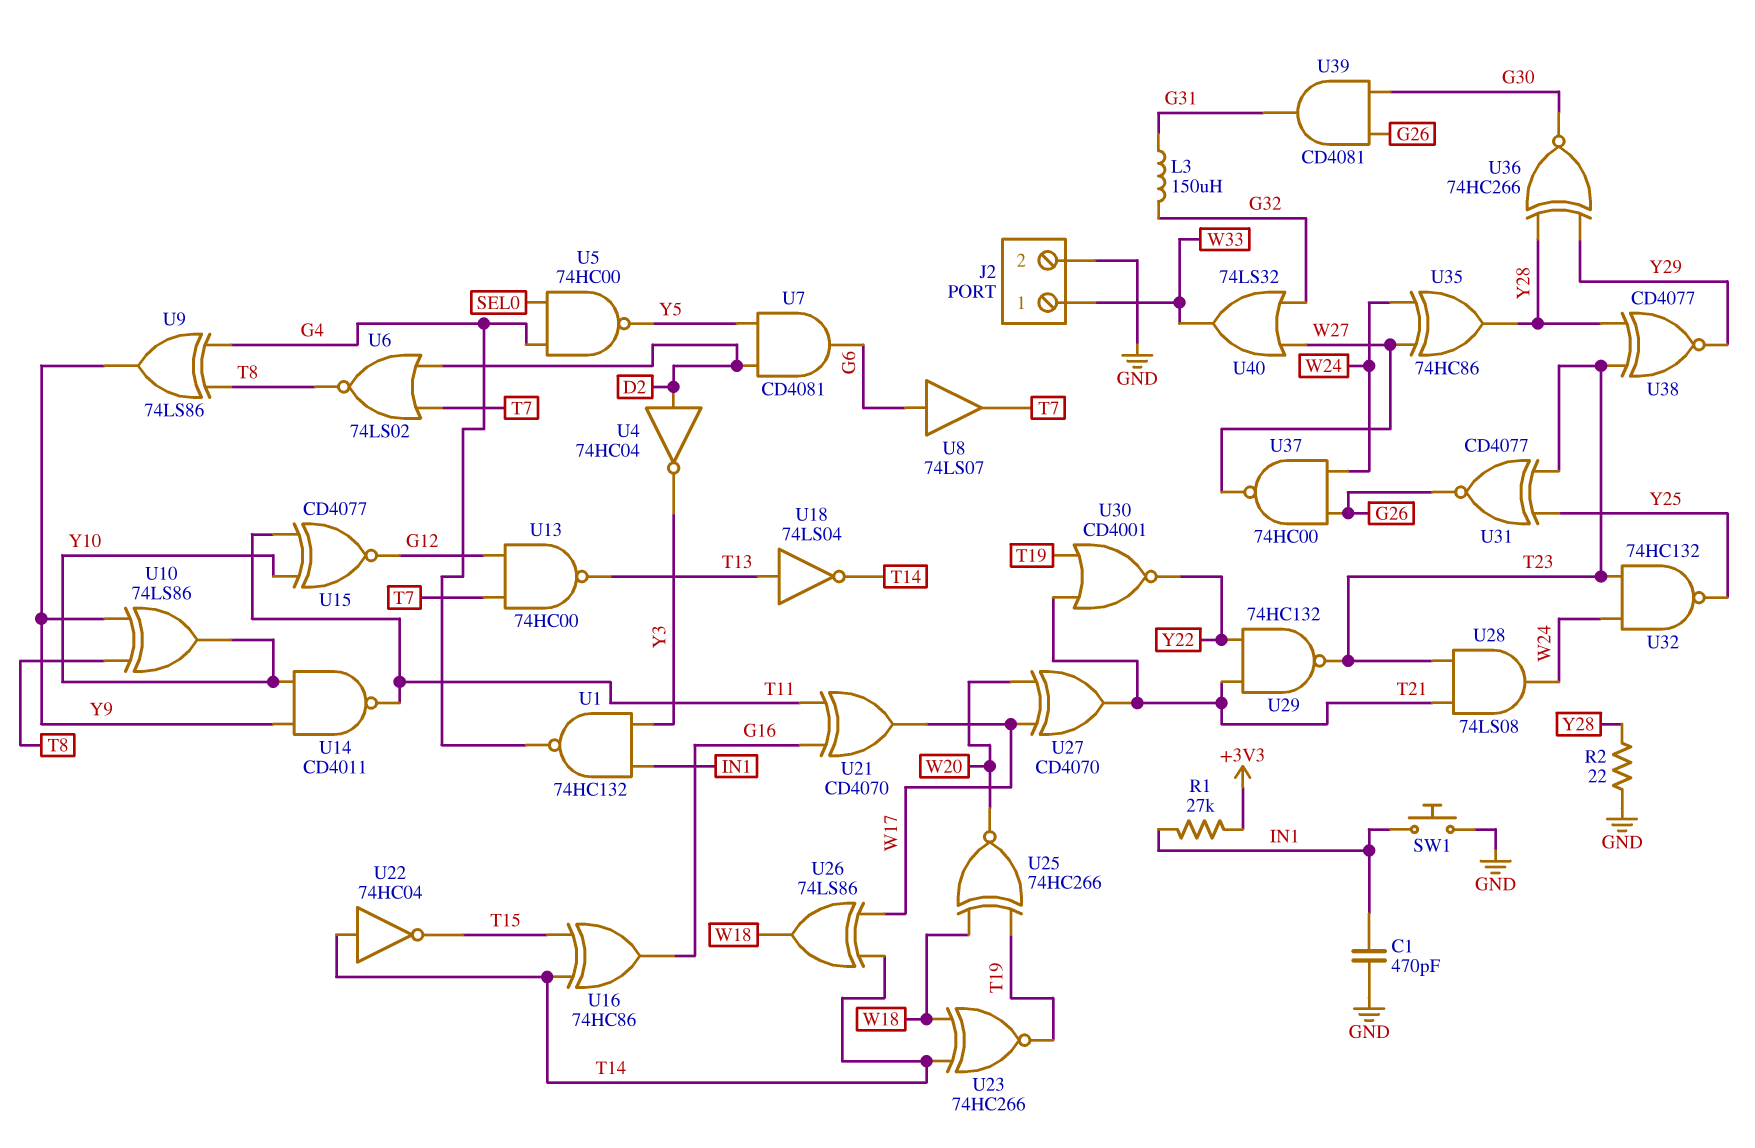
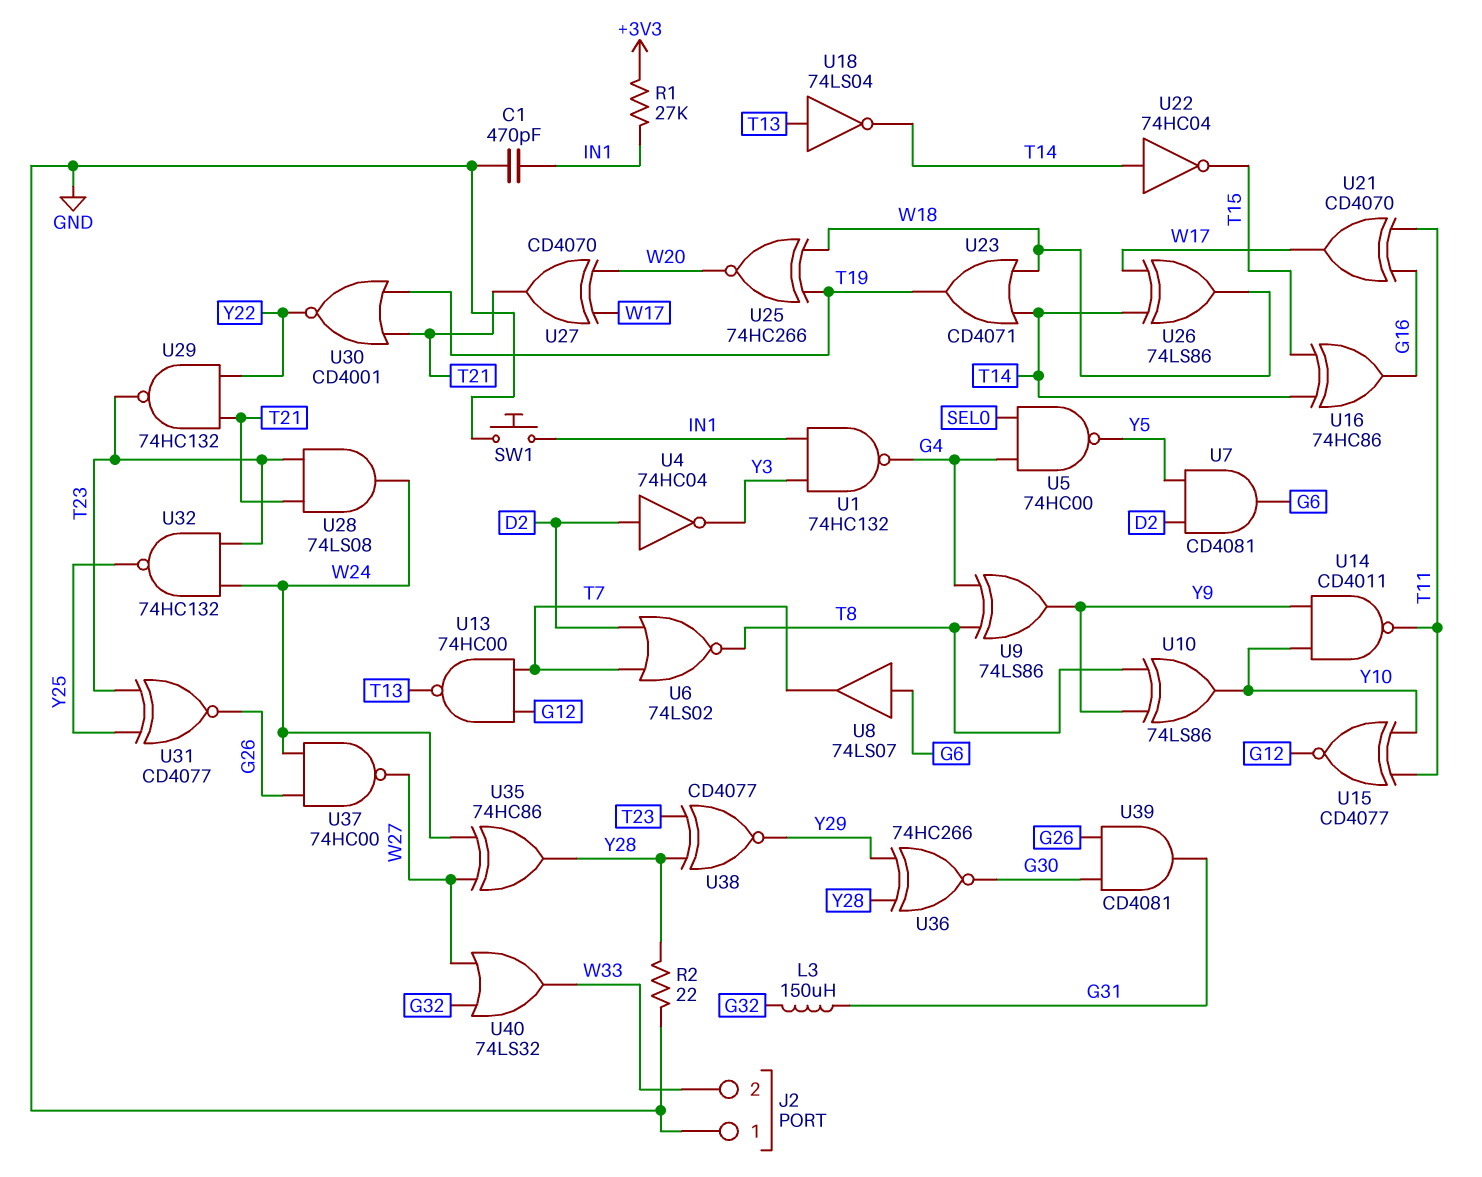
J2 pin 1: W33 -> GND
J2 pin 2: GND -> W33
U23: XNOR 74HC266 (in T14, in W18, out T19) -> OR CD4071 (in T14, in W18, out T19)

